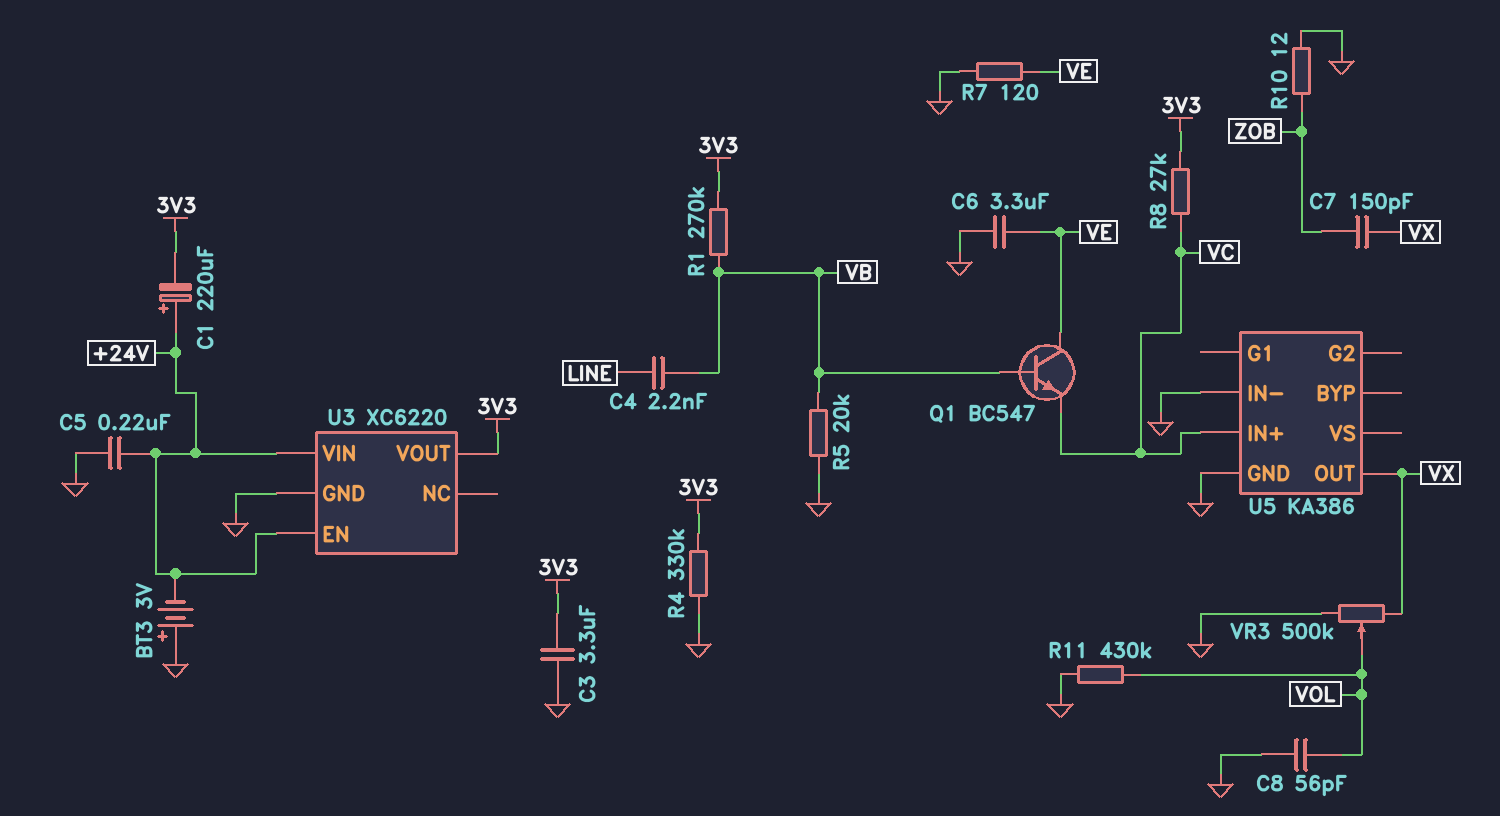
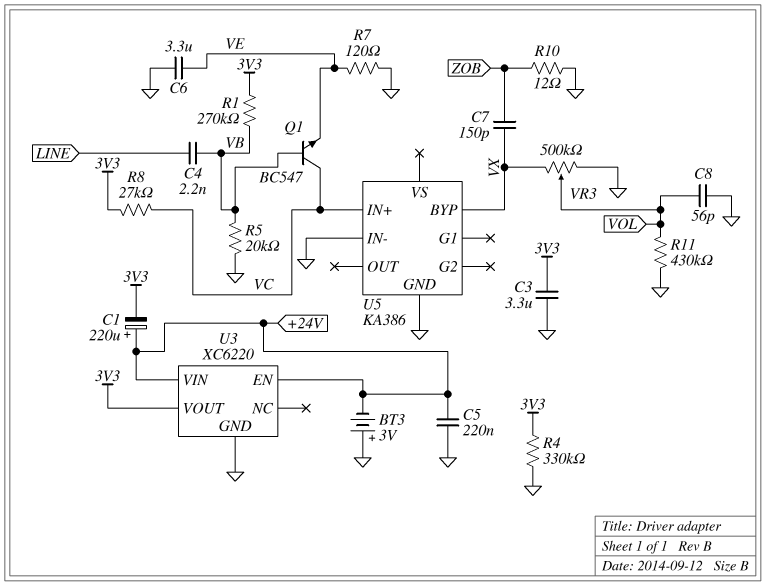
Q1: NPN BC547 (B VB, C VE, E VC) -> NPN BC547 (B VB, C VC, E VE)
U5 pin BYP: none -> VX
U5 pin OUT: VX -> none

